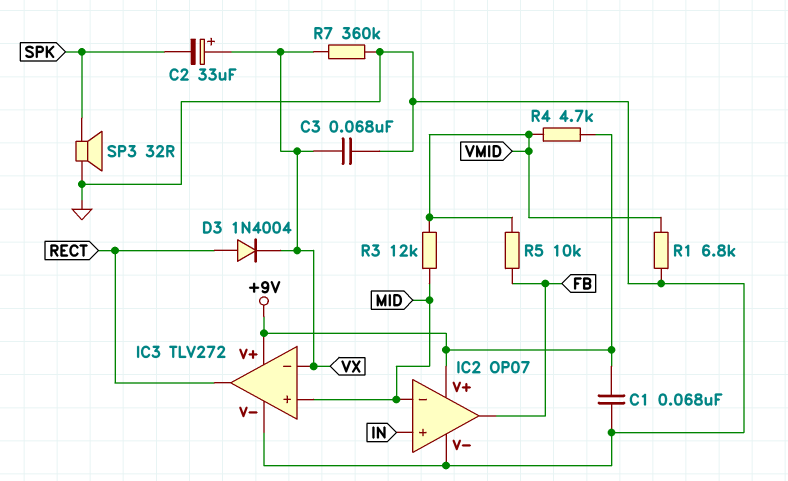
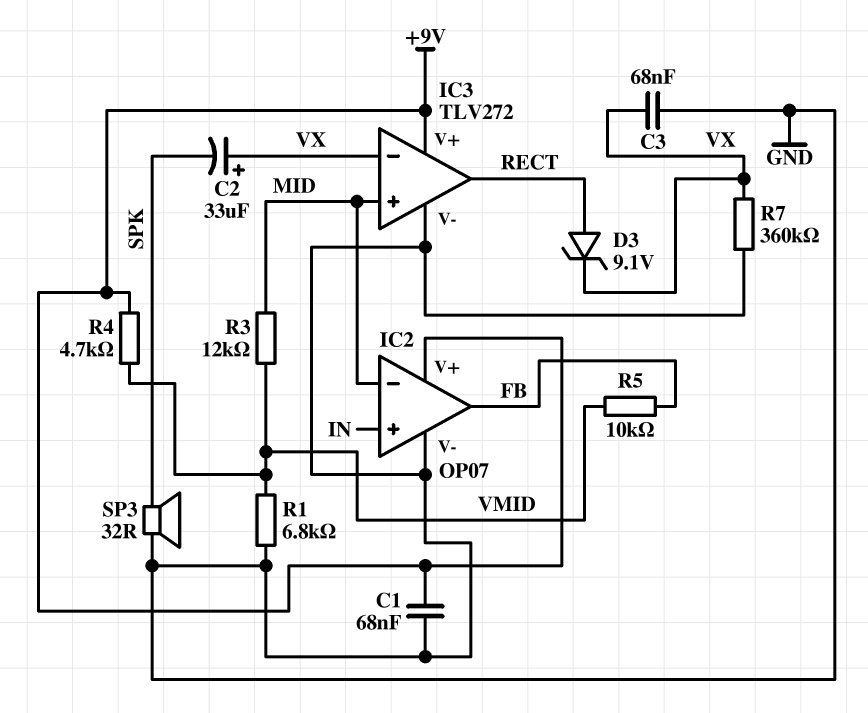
D3: diode 1N4004 (A RECT, K VX) -> zener 9.1V (A RECT, K VX)

